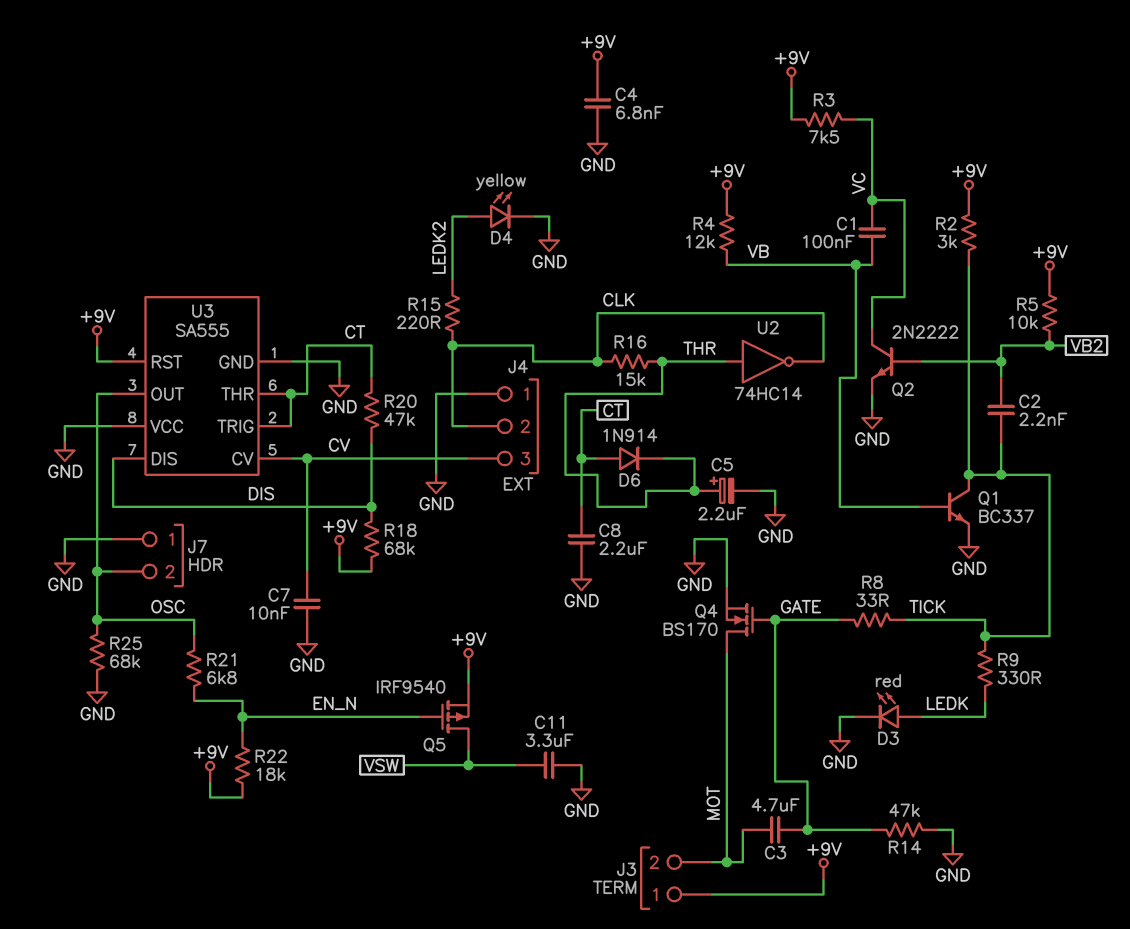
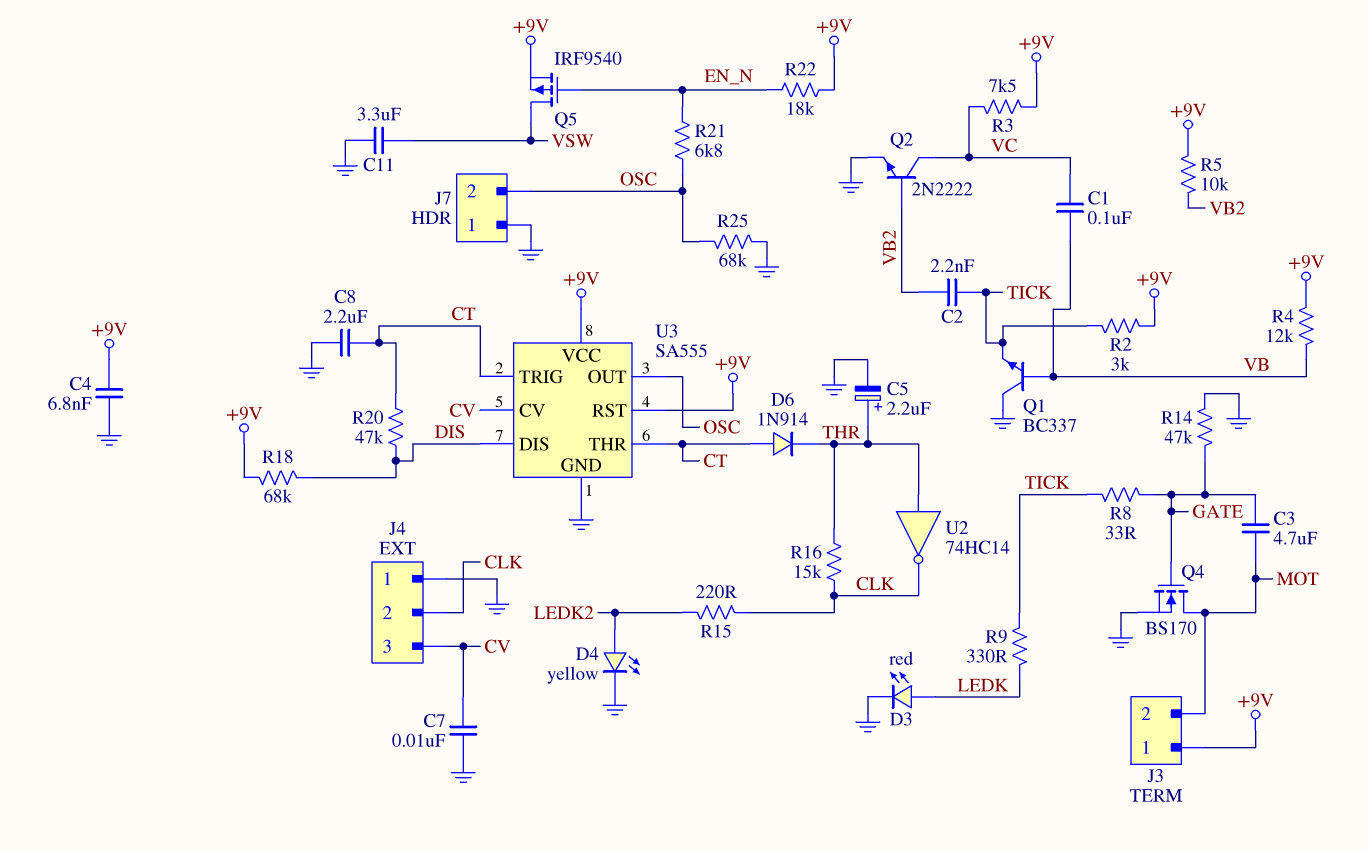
Q1: NPN BC337 (B VB, C TICK, E GND) -> NPN BC337 (B VB, C GND, E TICK)
U3 pin VCC: GND -> +9V

